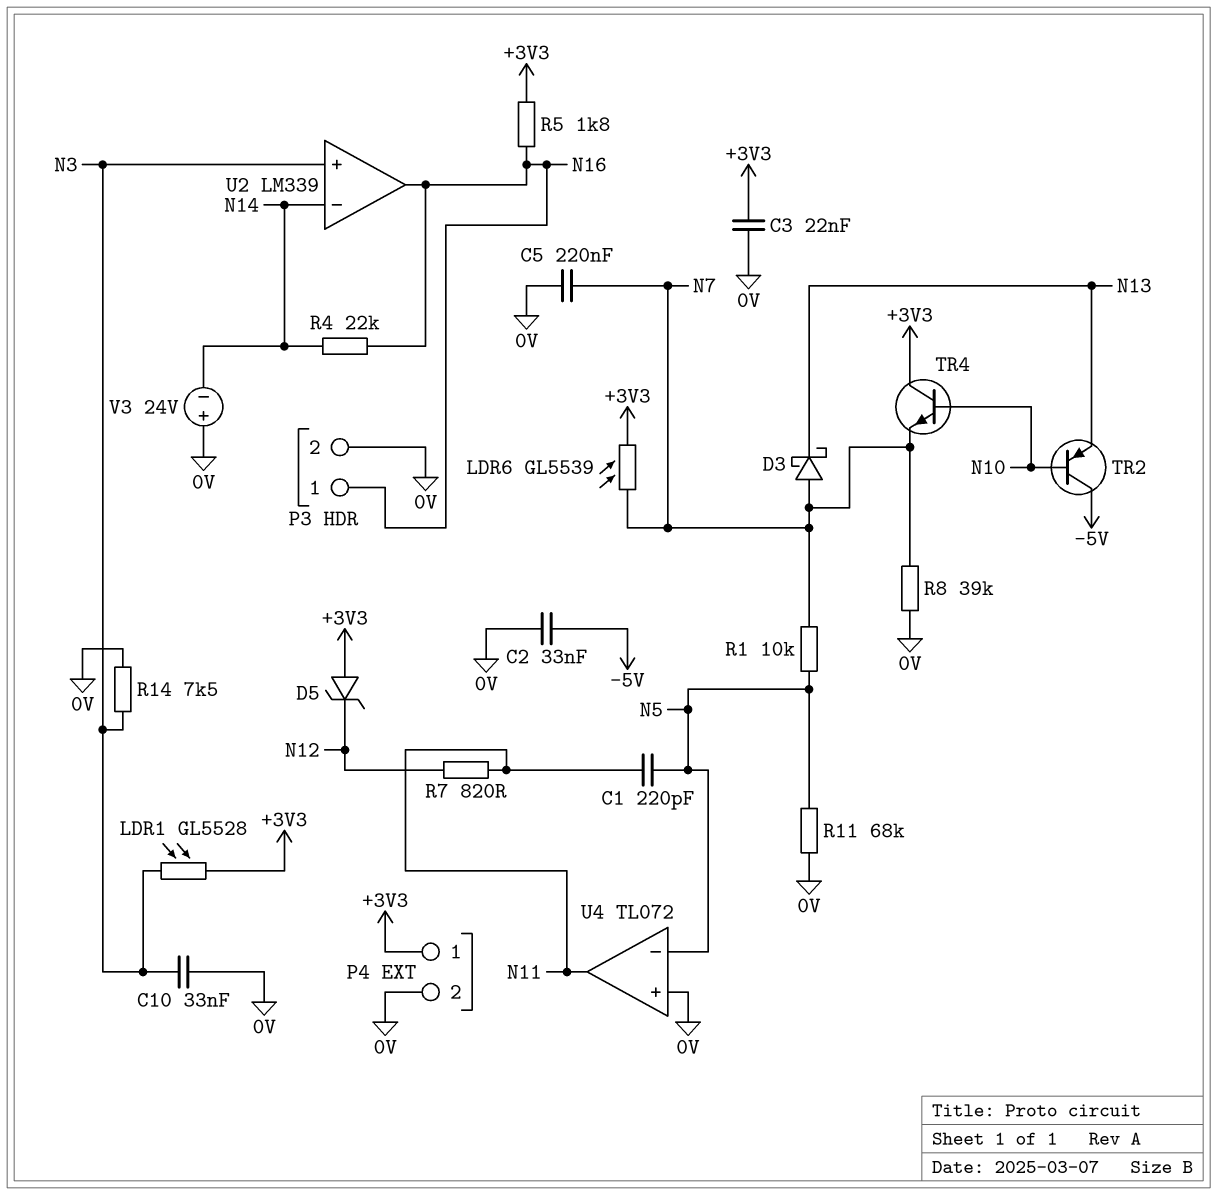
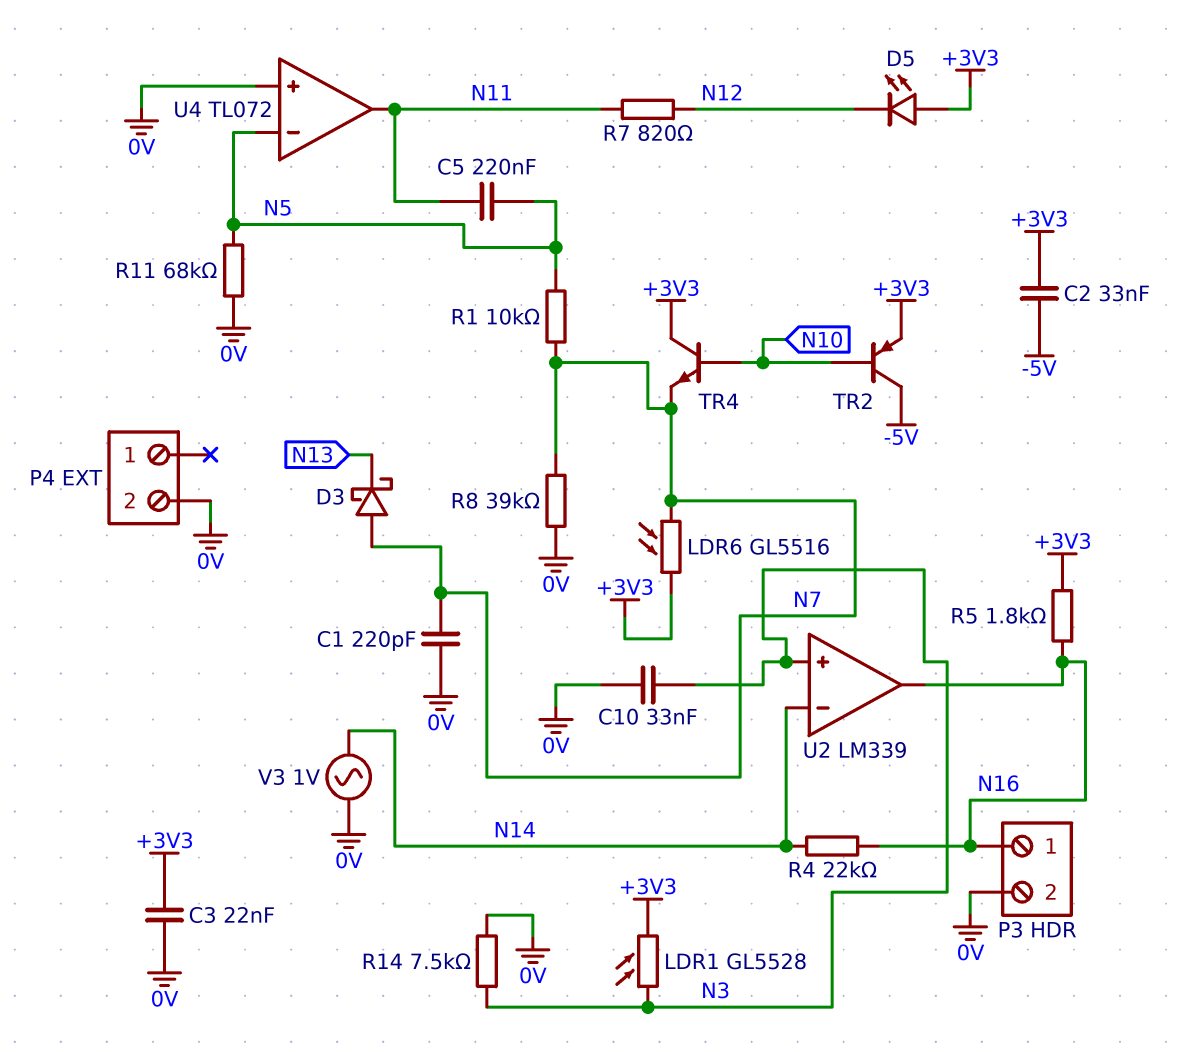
C1: 220pF (N5, N11) -> 220pF (0V, N7)
C2: 33nF (-5V, 0V) -> 33nF (+3V3, -5V)
C5: 220nF (0V, N7) -> 220nF (N5, N11)
D5: zener (A +3V3, K N12) -> LED (A +3V3, K N12)
LDR6: GL5539 (+3V3, N7) -> GL5516 (+3V3, N7)
P4 pin 1: +3V3 -> none
TR2: PNP (B N10, C -5V, E N13) -> PNP (B N10, C -5V, E +3V3)
V3: 24V (plus 0V, minus N14) -> AC 1V (0V, N14)

